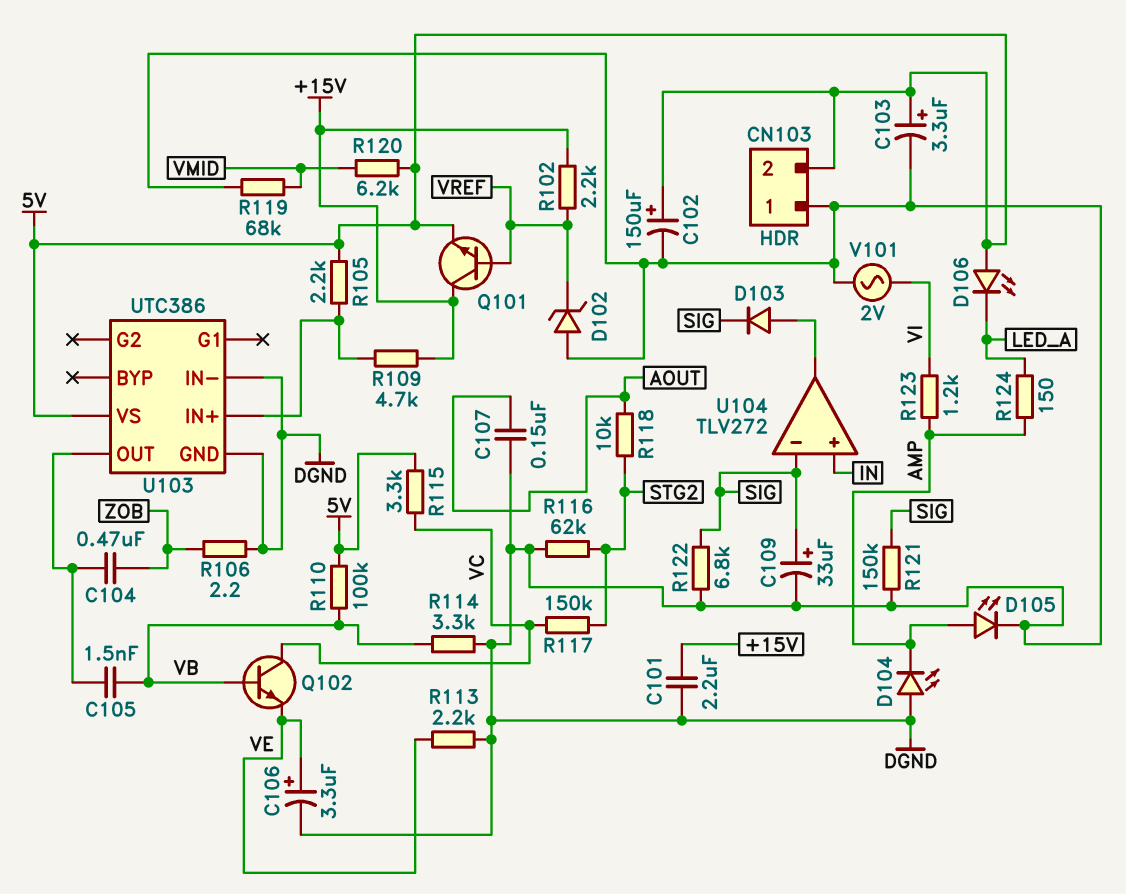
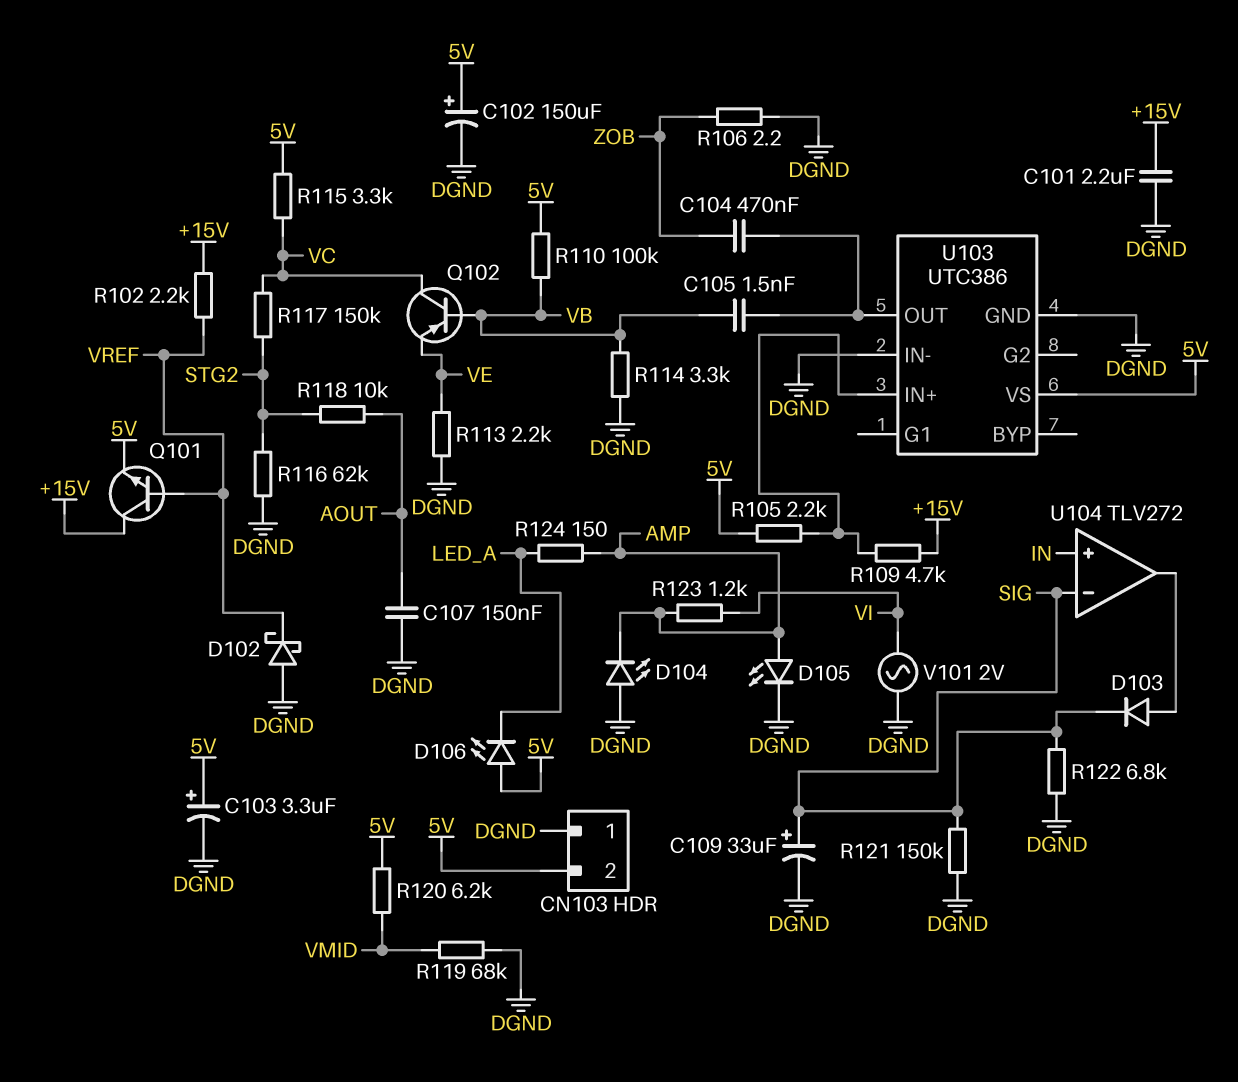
C106: 3.3uF (plus VE, minus DGND) -> none
D102: zener (A DGND, K VREF) -> schottky (A DGND, K VREF)
Q102: NPN (B VB, C VC, E VE) -> PNP (B VB, C VC, E VE)

